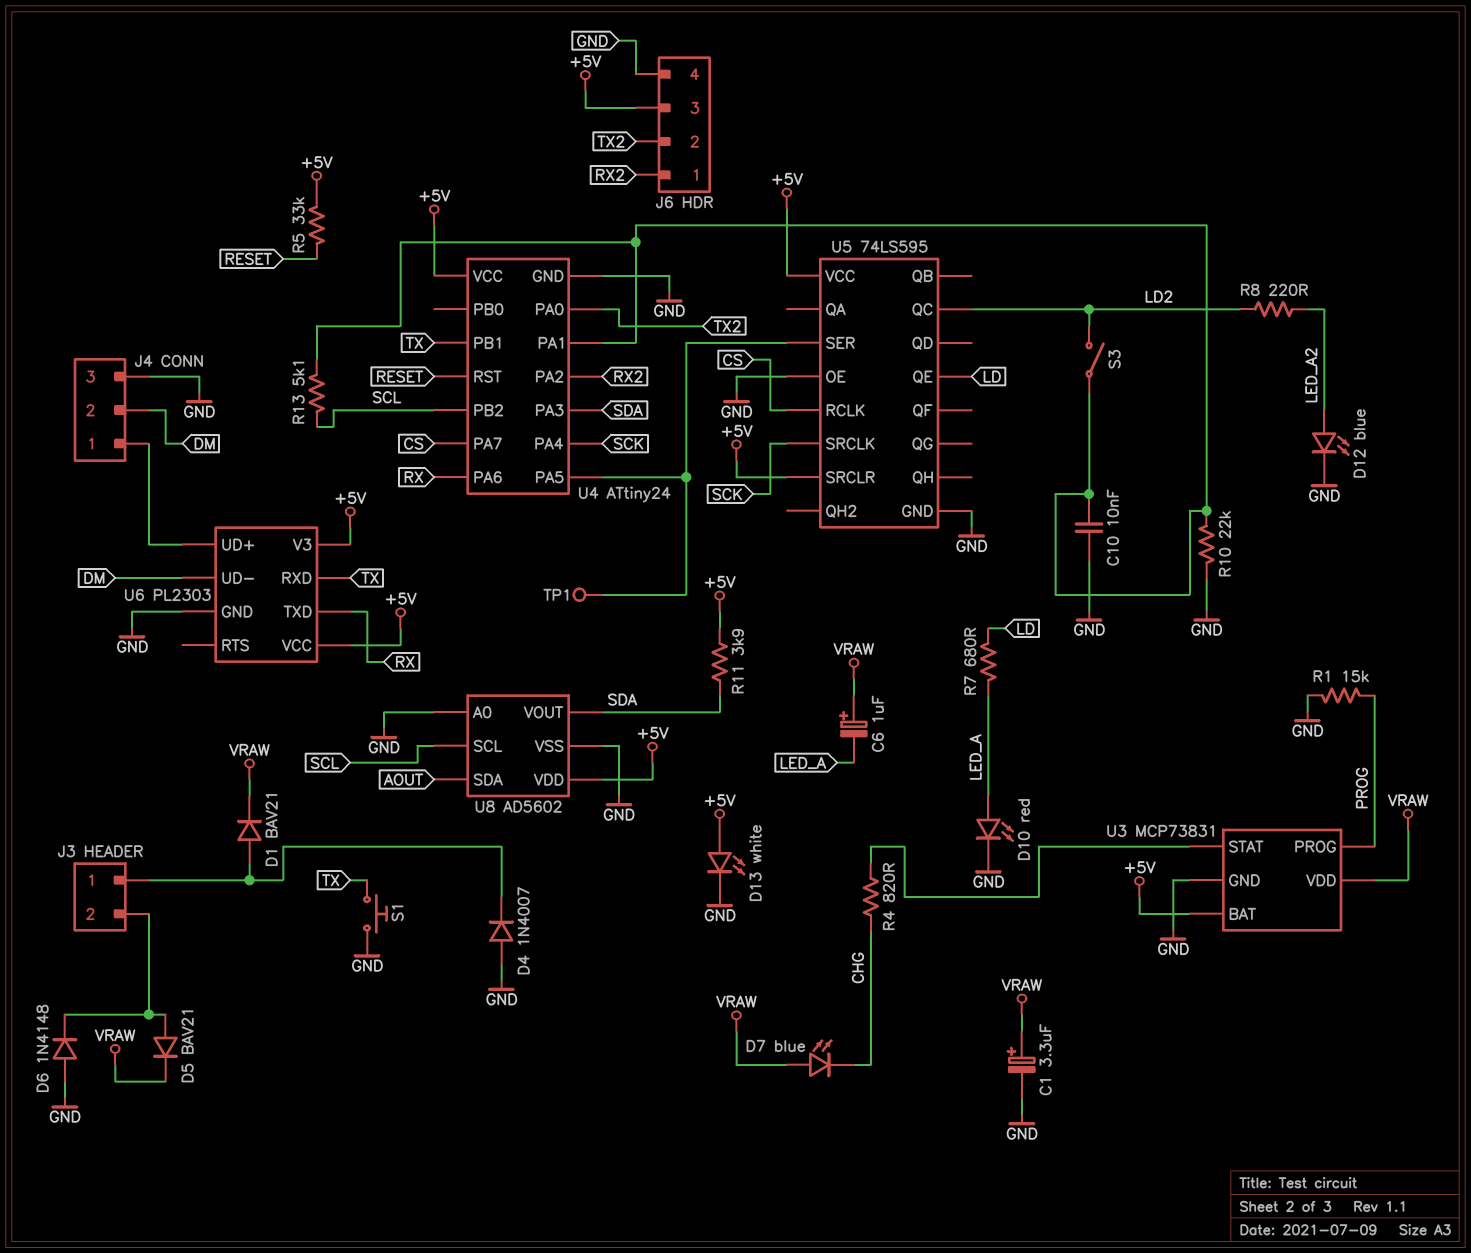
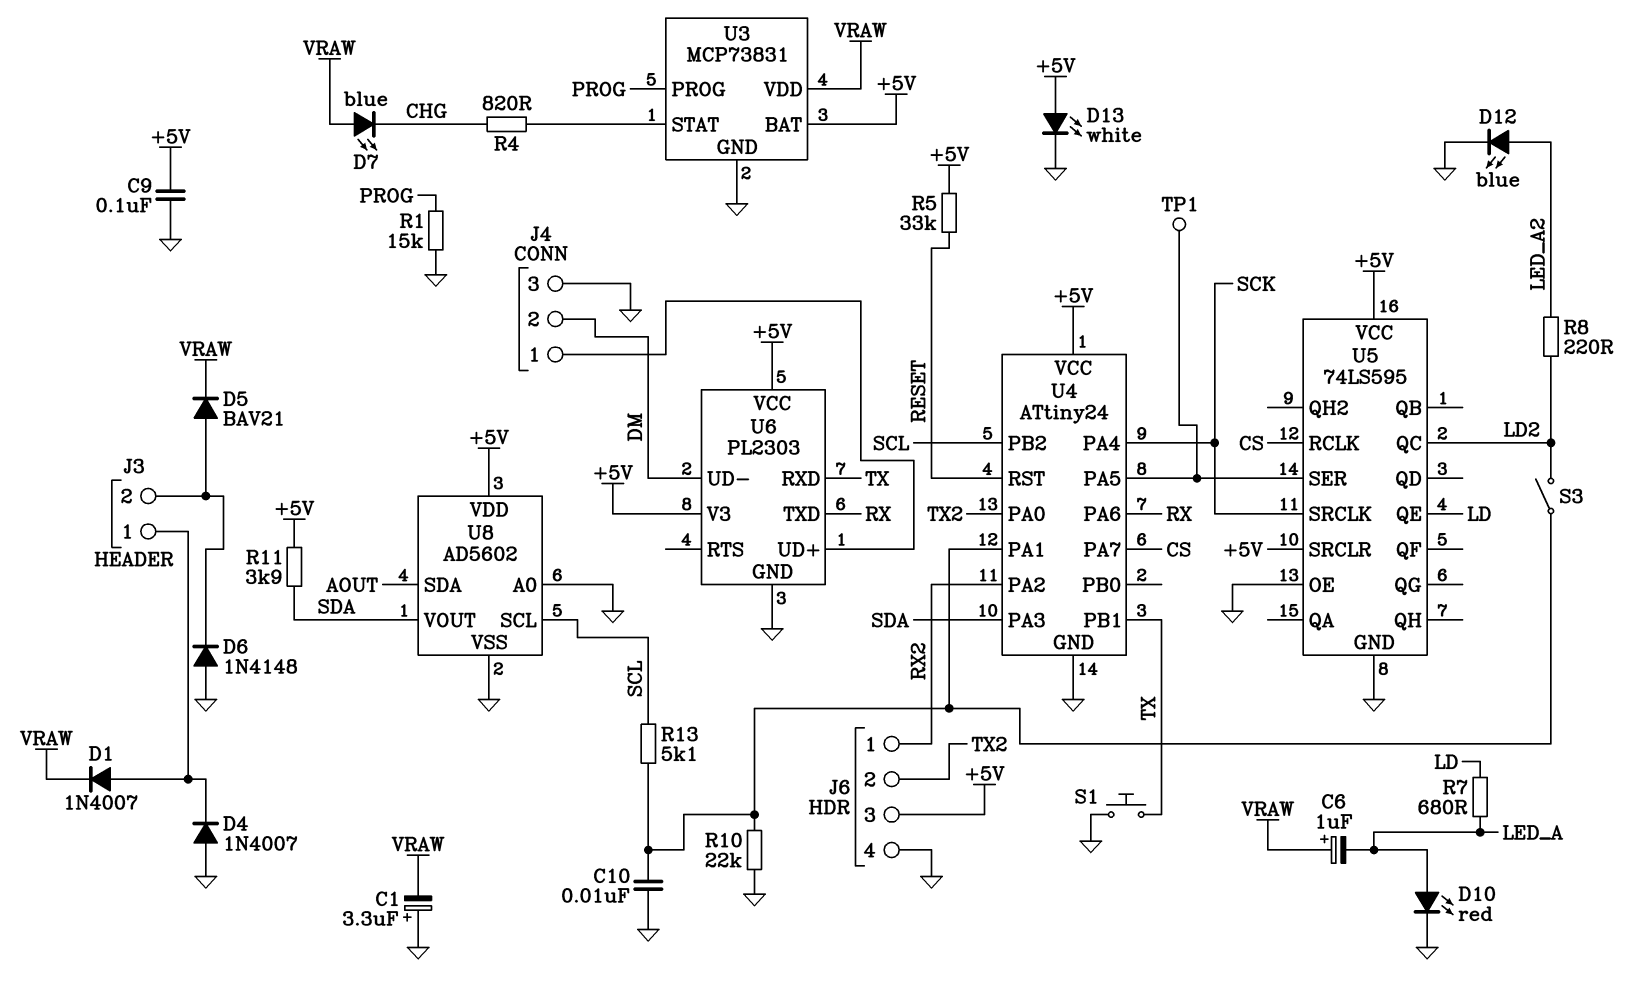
C1: 3.3uF (plus VRAW, minus GND) -> 3.3uF (plus GND, minus VRAW)
C9: none -> 100nF (+5V, GND)
D1: diode BAV21 (A J3/1, K VRAW) -> diode 1N4007 (A J3/1, K VRAW)

